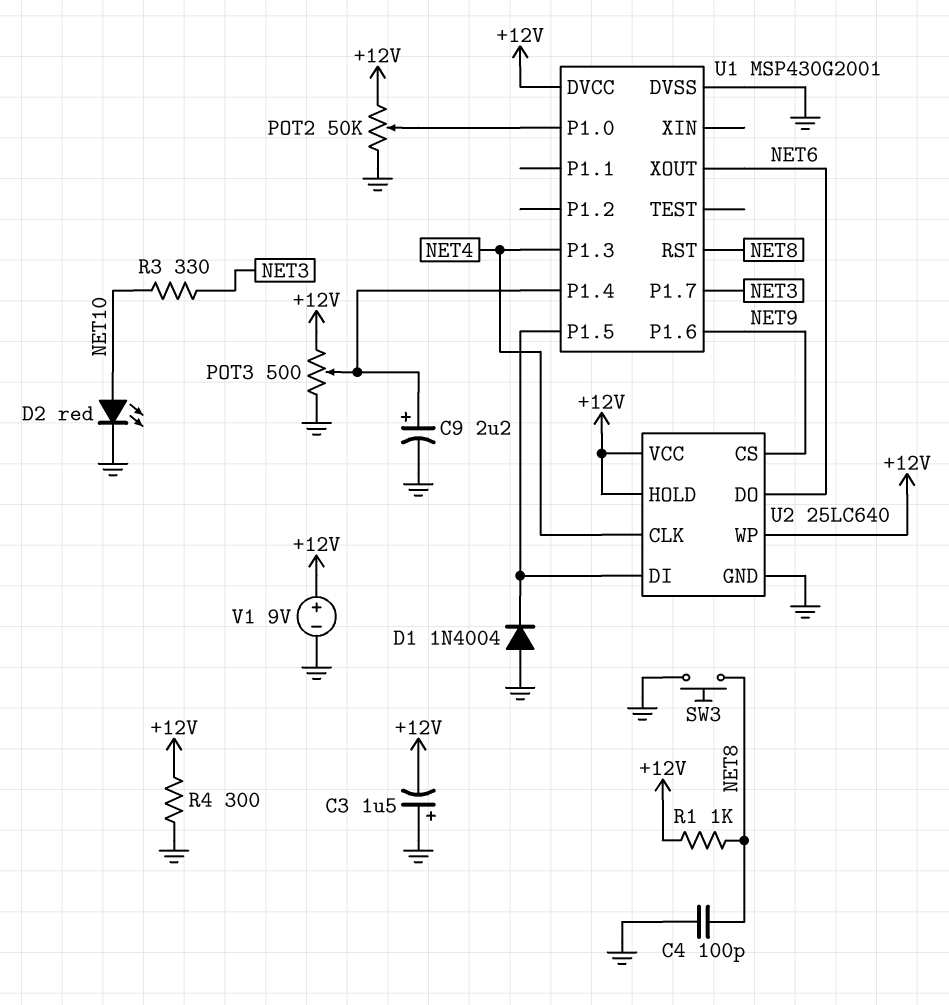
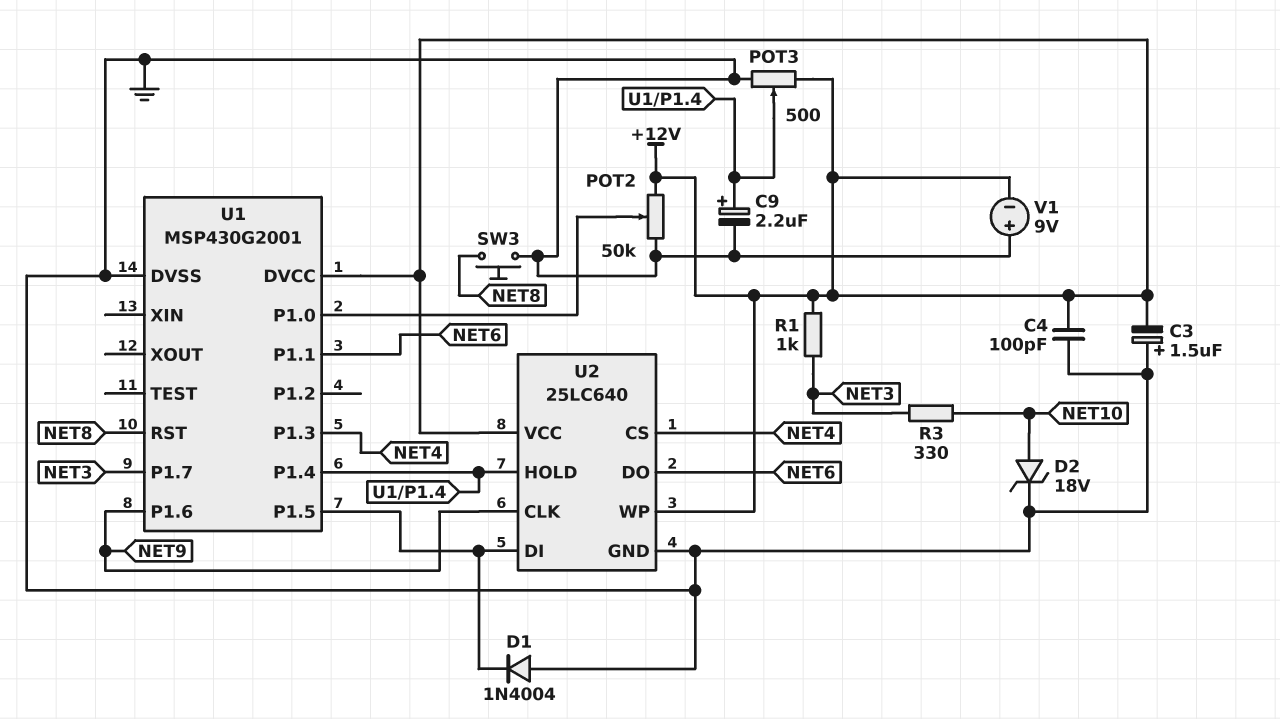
C4: 100pF (GND, NET8) -> 100pF (+12V, GND)
D2: LED red (A NET10, K GND) -> zener 18V (A NET10, K GND)
R1: 1k (+12V, NET8) -> 1k (+12V, NET3)
R4: 300 (+12V, GND) -> none
U1 pin P1.1: none -> NET6
U1 pin XOUT: NET6 -> none
U2 pin CLK: NET4 -> NET9
U2 pin CS: NET9 -> NET4
U2 pin HOLD: +12V -> U1/P1.4
V1: 9V (plus +12V, minus GND) -> 9V (plus GND, minus +12V)

